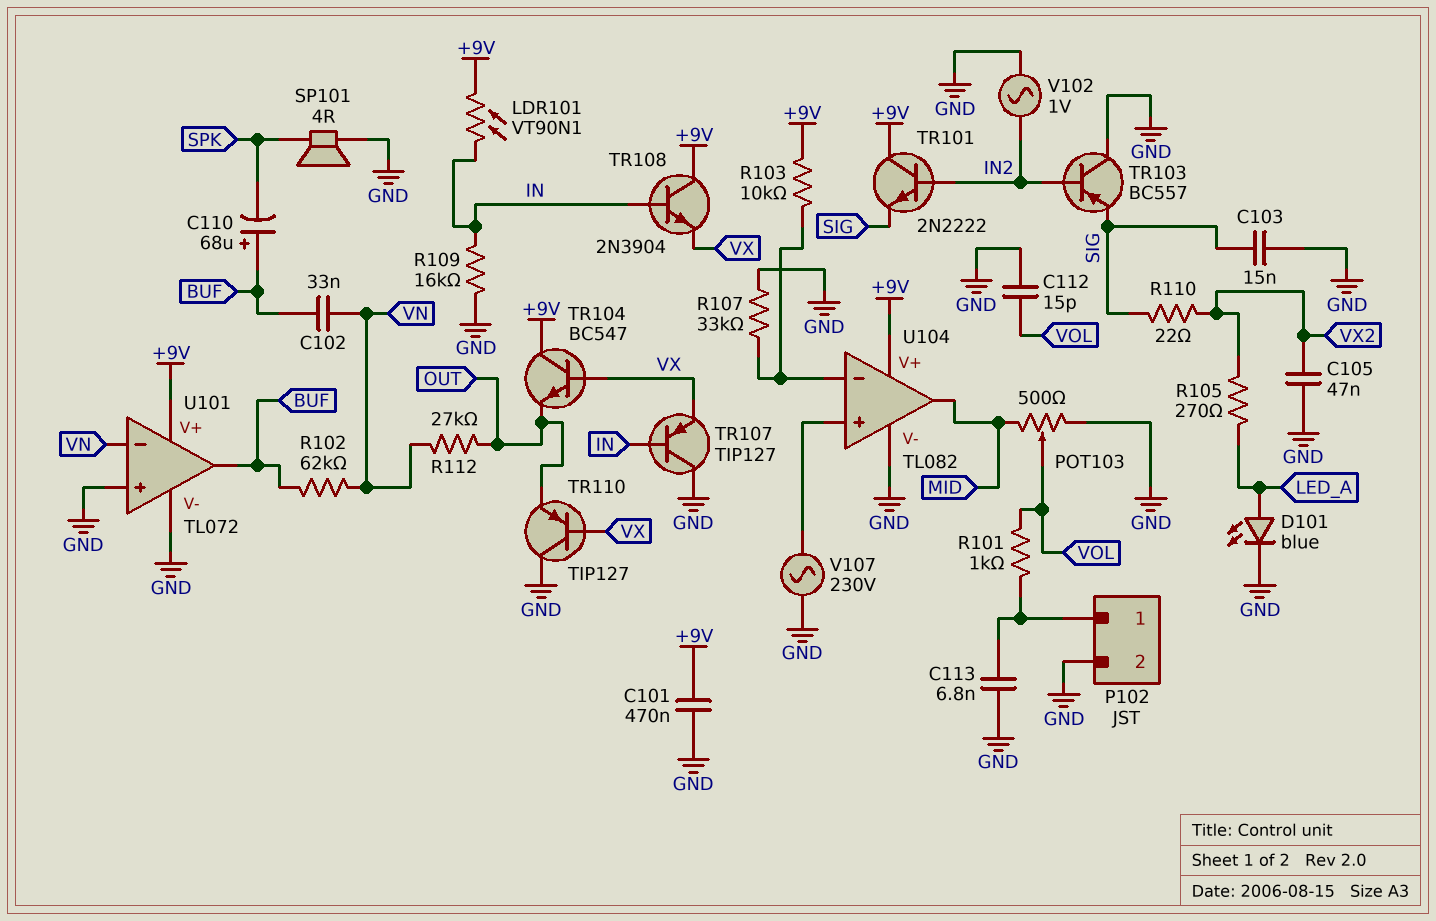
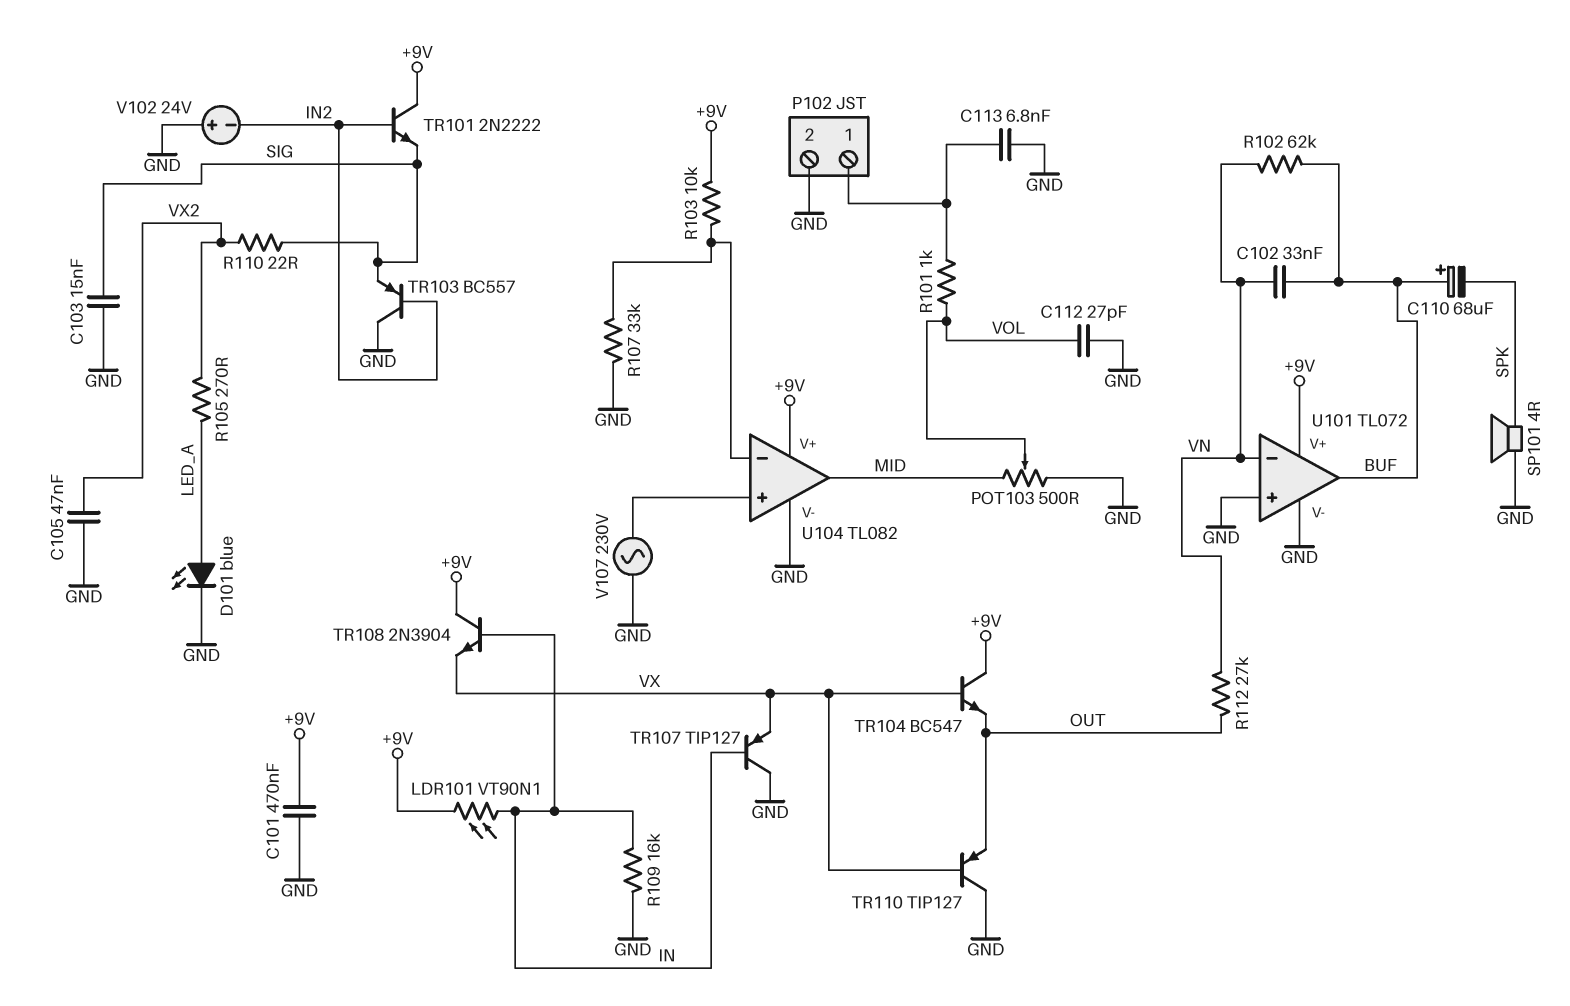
C112: 15pF (GND, VOL) -> 27pF (GND, VOL)
V102: AC 1V (GND, IN2) -> 24V (plus GND, minus IN2)

